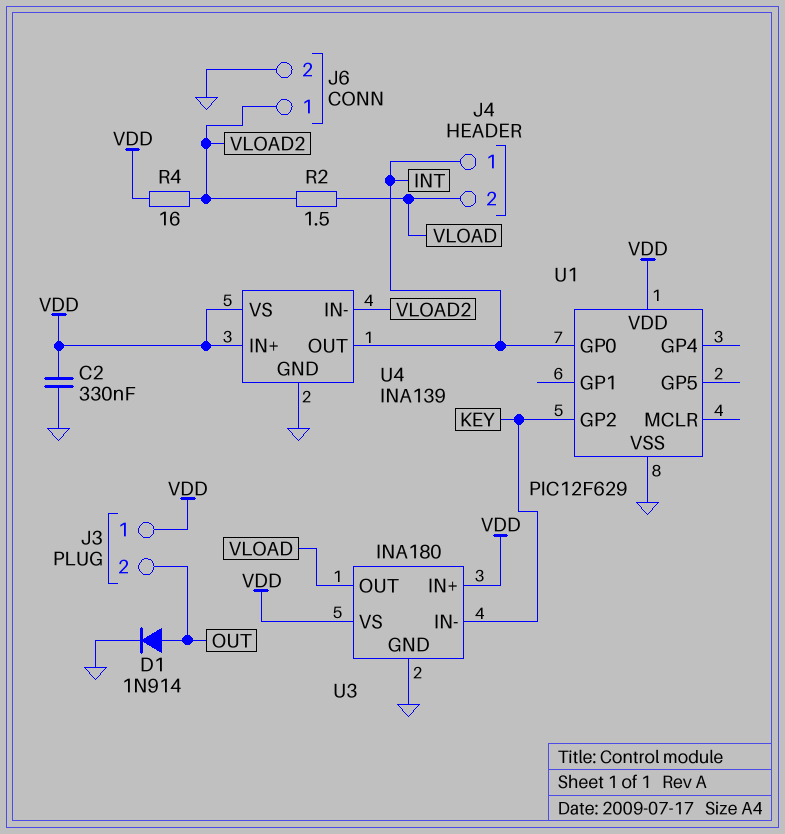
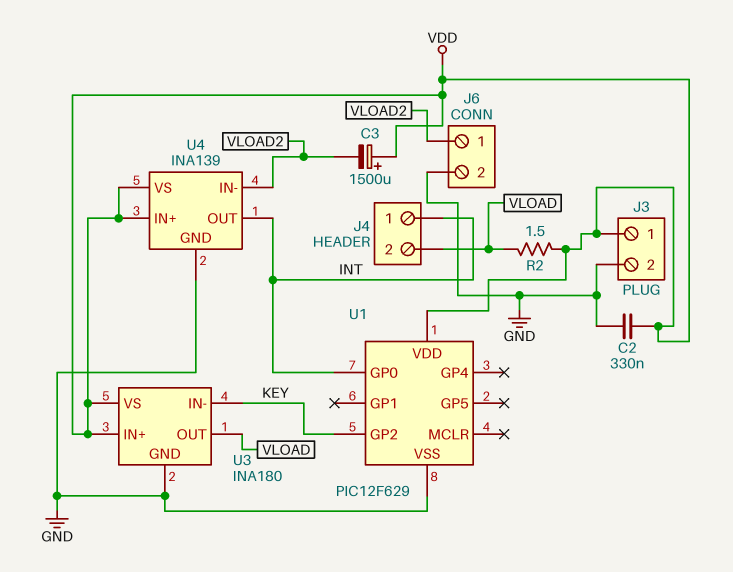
C3: none -> 1500uF (plus VDD, minus VLOAD2)
D1: diode 1N914 (A OUT, K GND) -> none
J3 pin 2: OUT -> GND
R2: 1.5 (VLOAD, VLOAD2) -> 1.5 (VDD, VLOAD)
R4: 16 (VDD, VLOAD2) -> none

